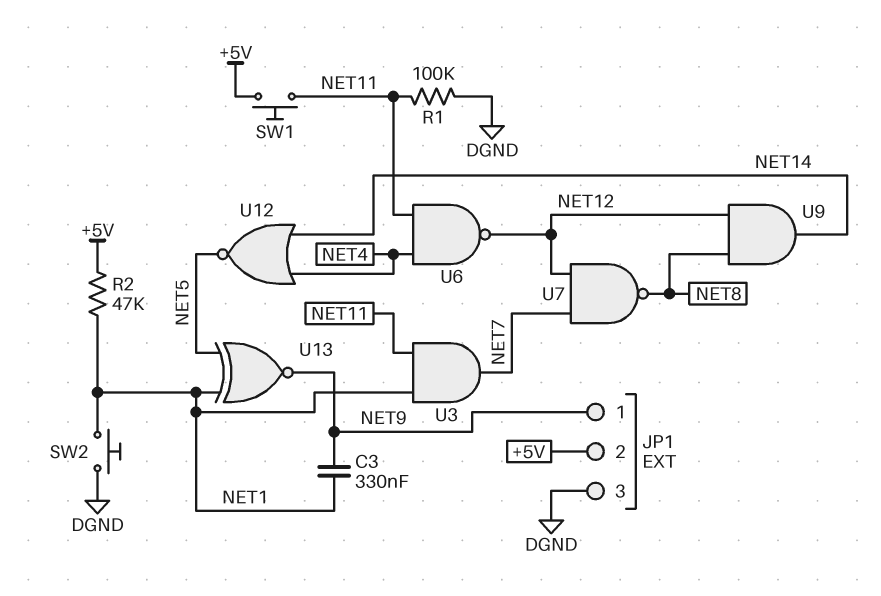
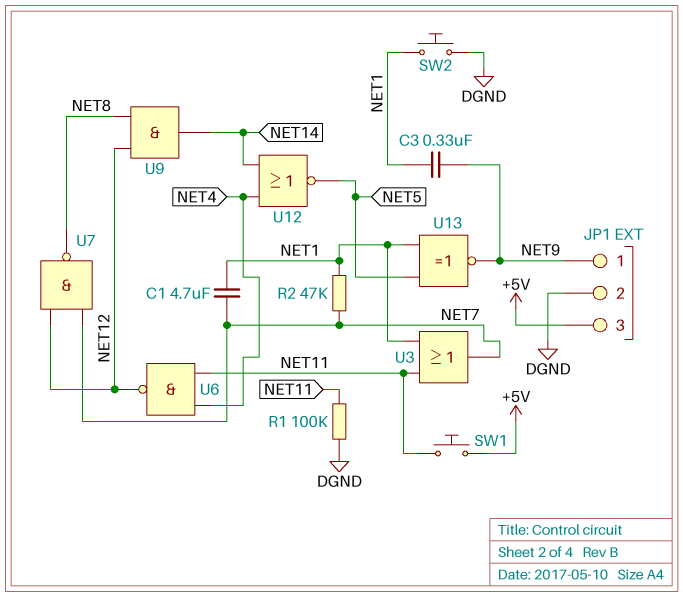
C1: none -> 4.7uF (NET1, NET7)
JP1 pin 2: +5V -> DGND
JP1 pin 3: DGND -> +5V
R2: 47k (+5V, NET1) -> 47k (NET1, NET7)
U3: AND (in NET1, in NET11, out NET7) -> OR (in NET1, in NET11, out NET7)

